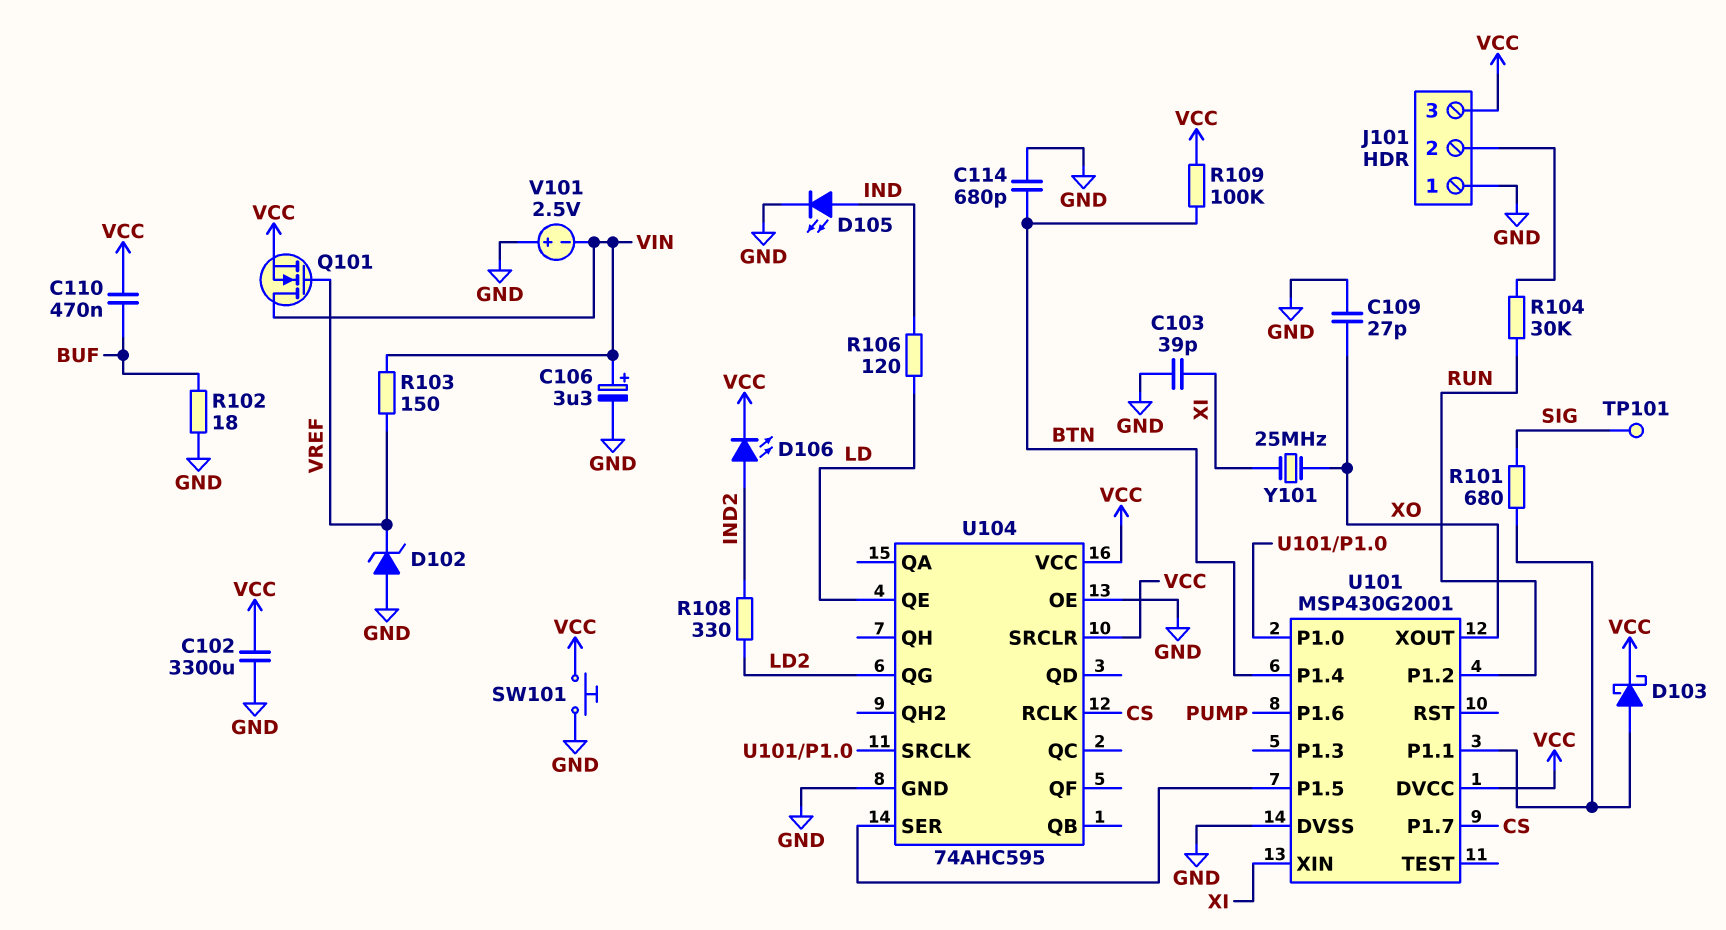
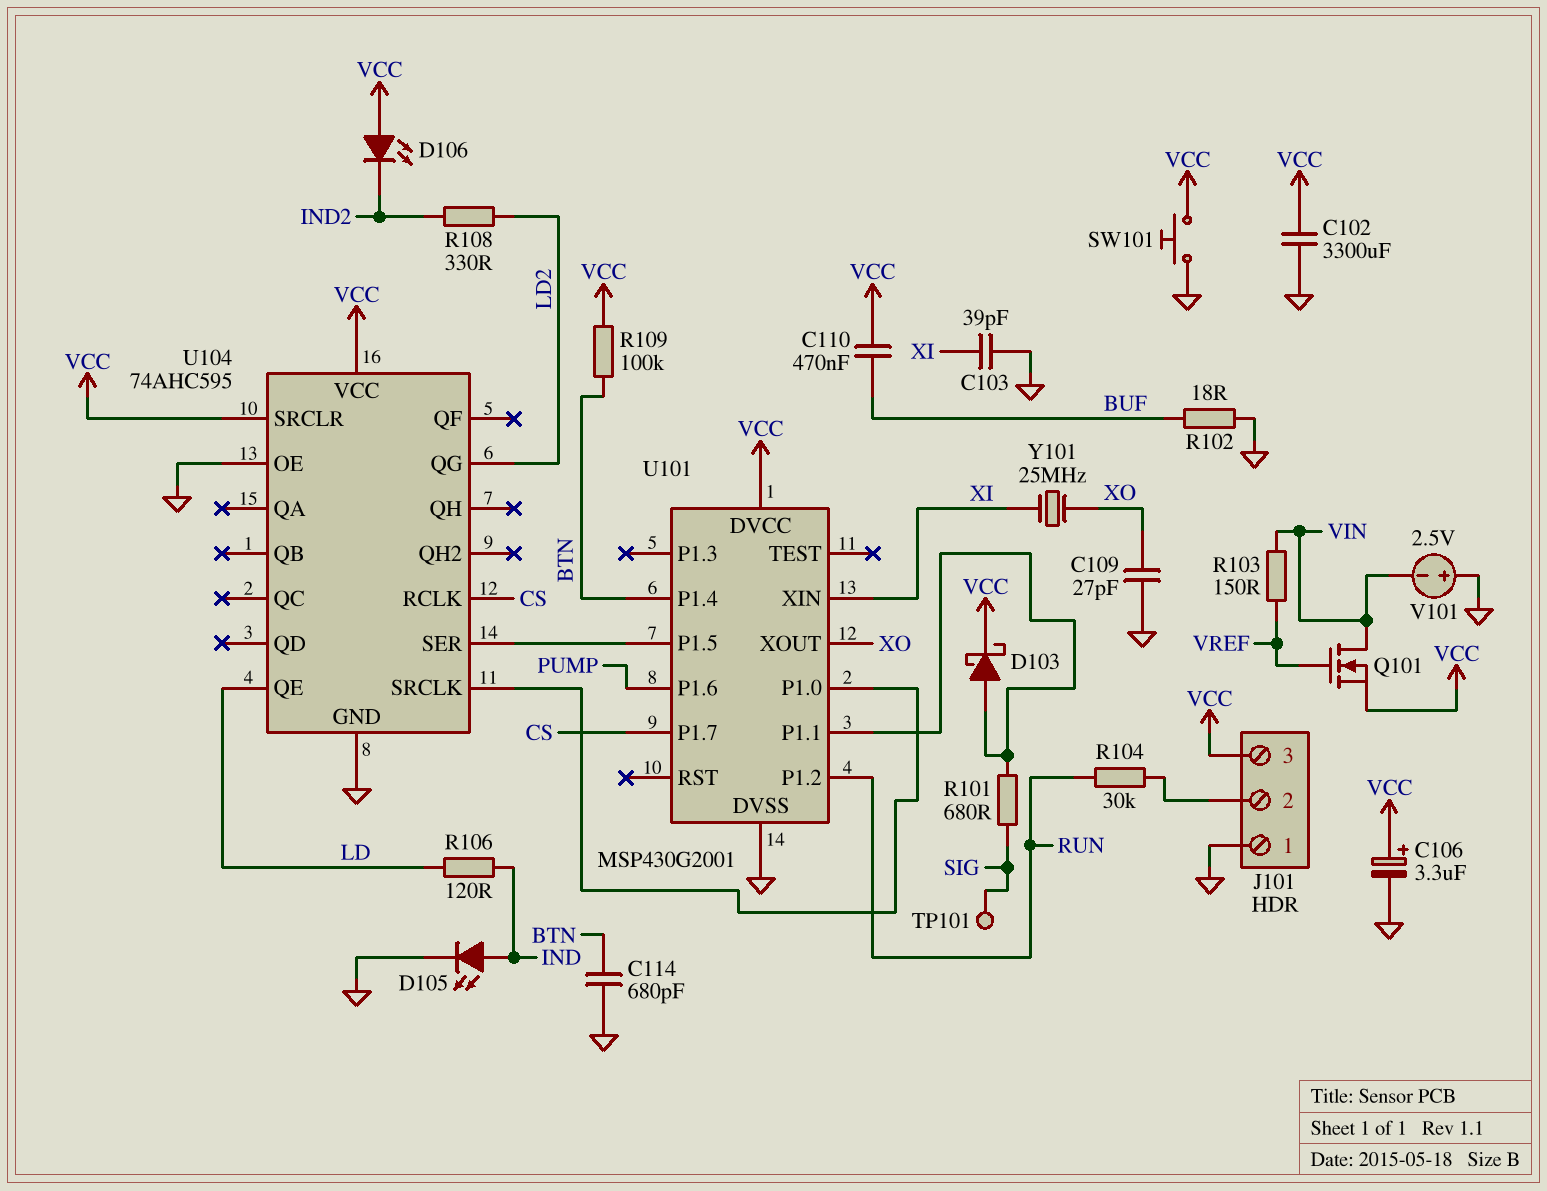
C106: 3.3uF (plus VIN, minus GND) -> 3.3uF (plus VCC, minus GND)
D102: zener (A GND, K VREF) -> none
D106: LED (A IND2, K VCC) -> LED (A VCC, K IND2)

